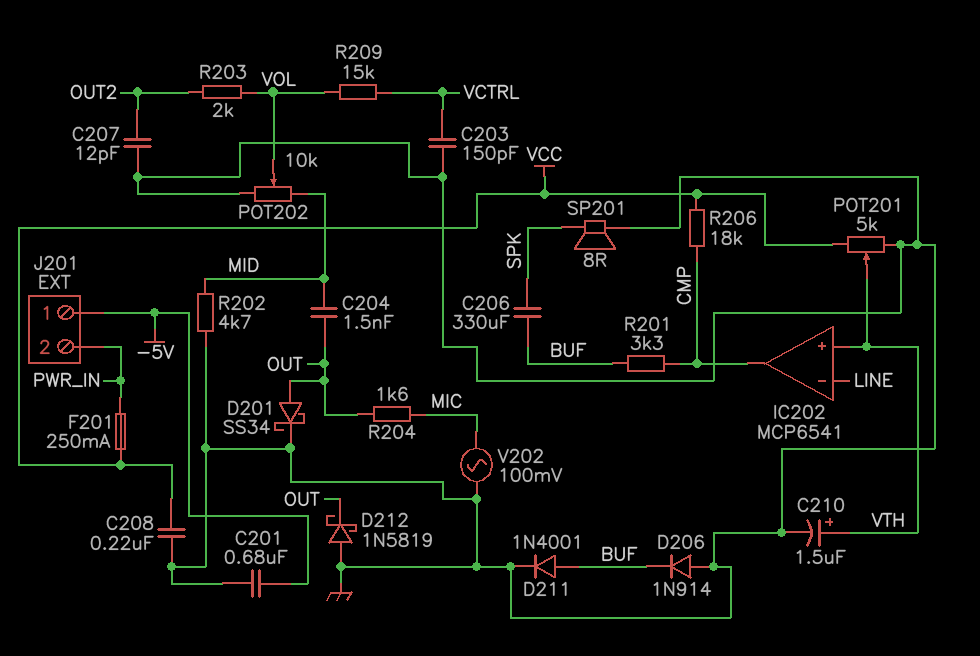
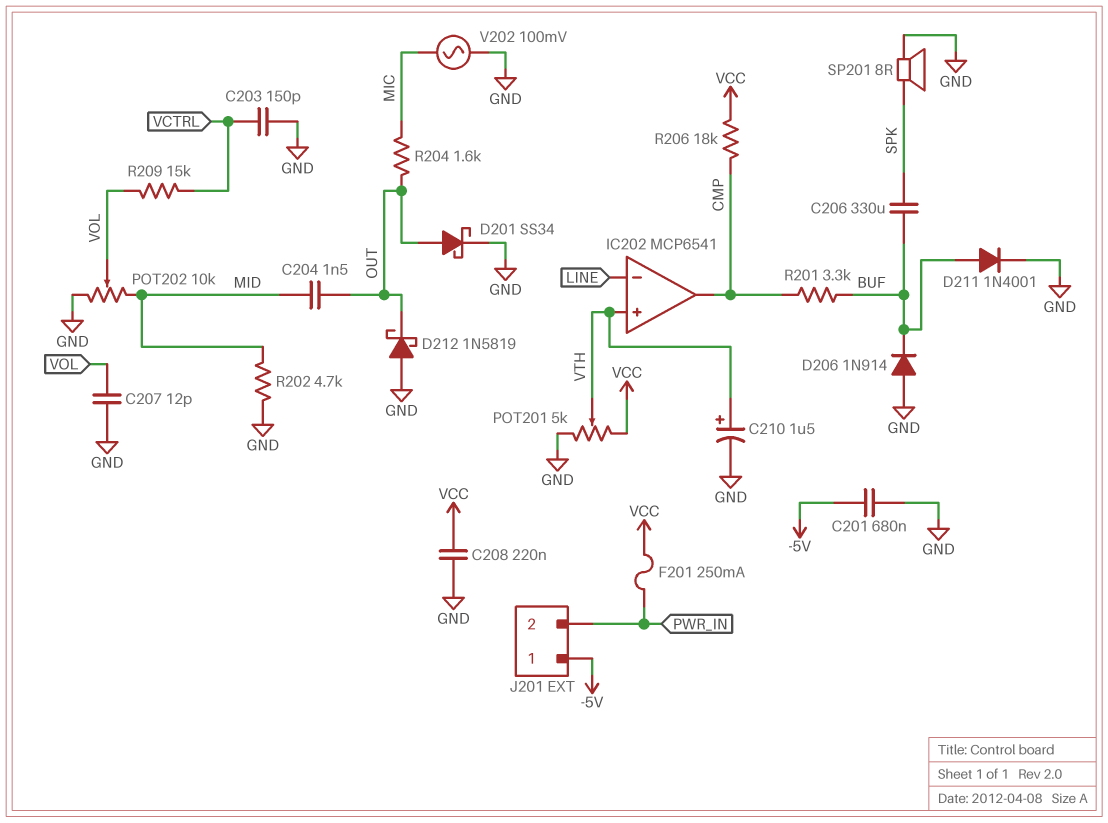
C207: 12pF (GND, OUT2) -> 12pF (GND, VOL)
R203: 2k (OUT2, VOL) -> none

